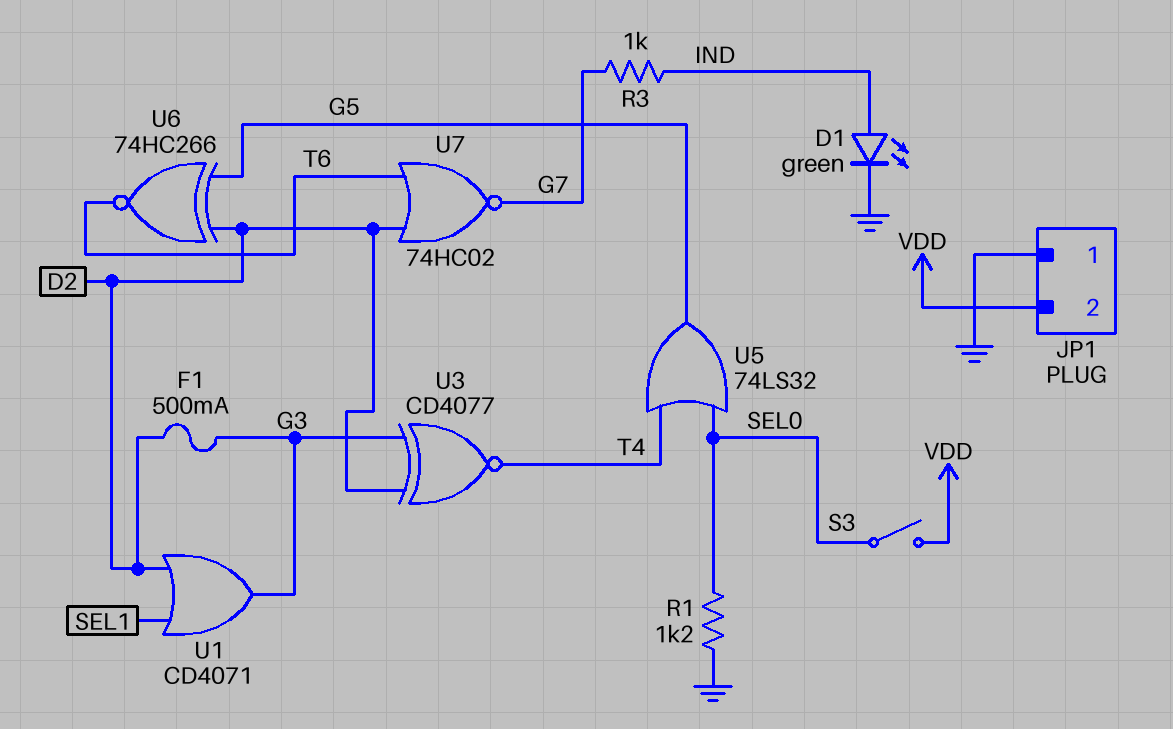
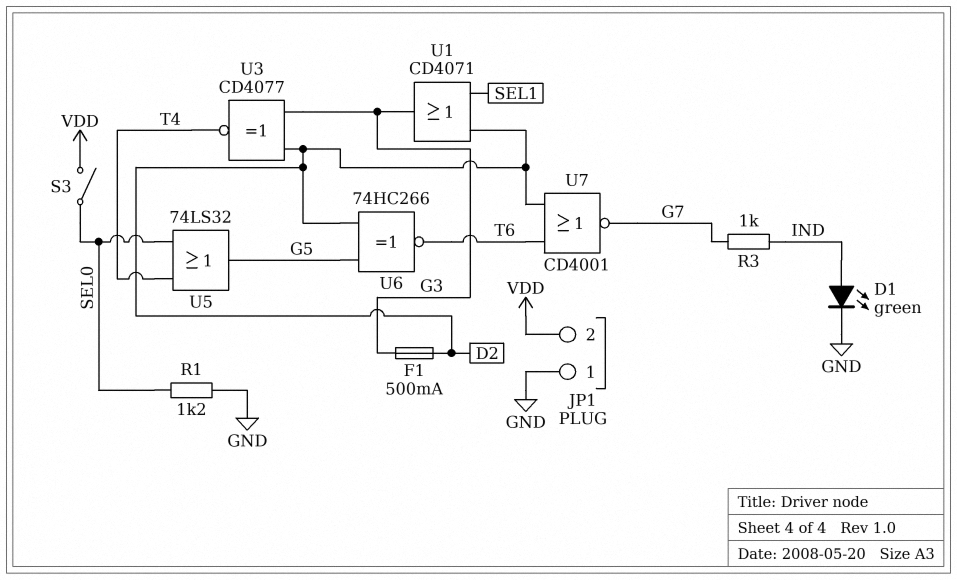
U7: NOR 74HC02 (in D2, in T6, out G7) -> NOR CD4001 (in D2, in T6, out G7)

